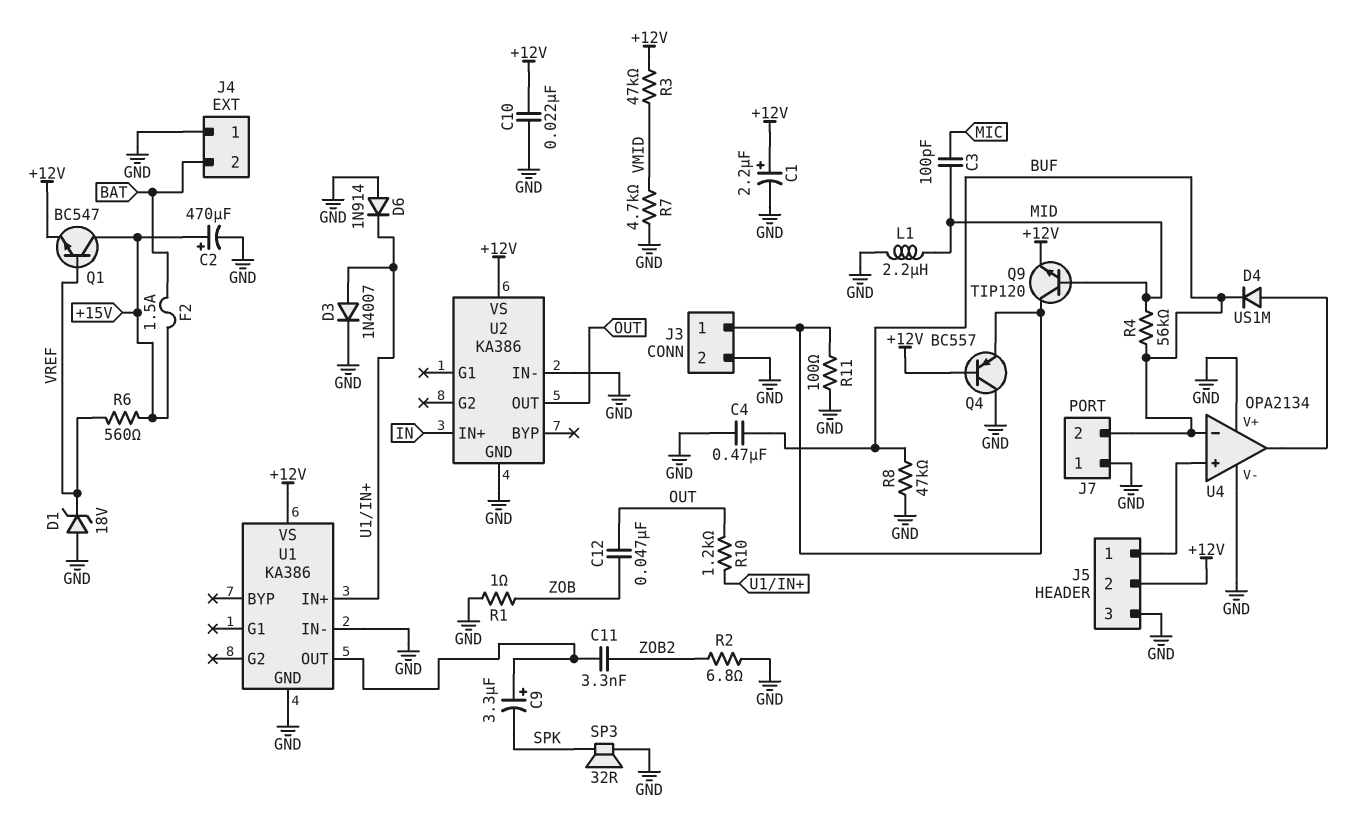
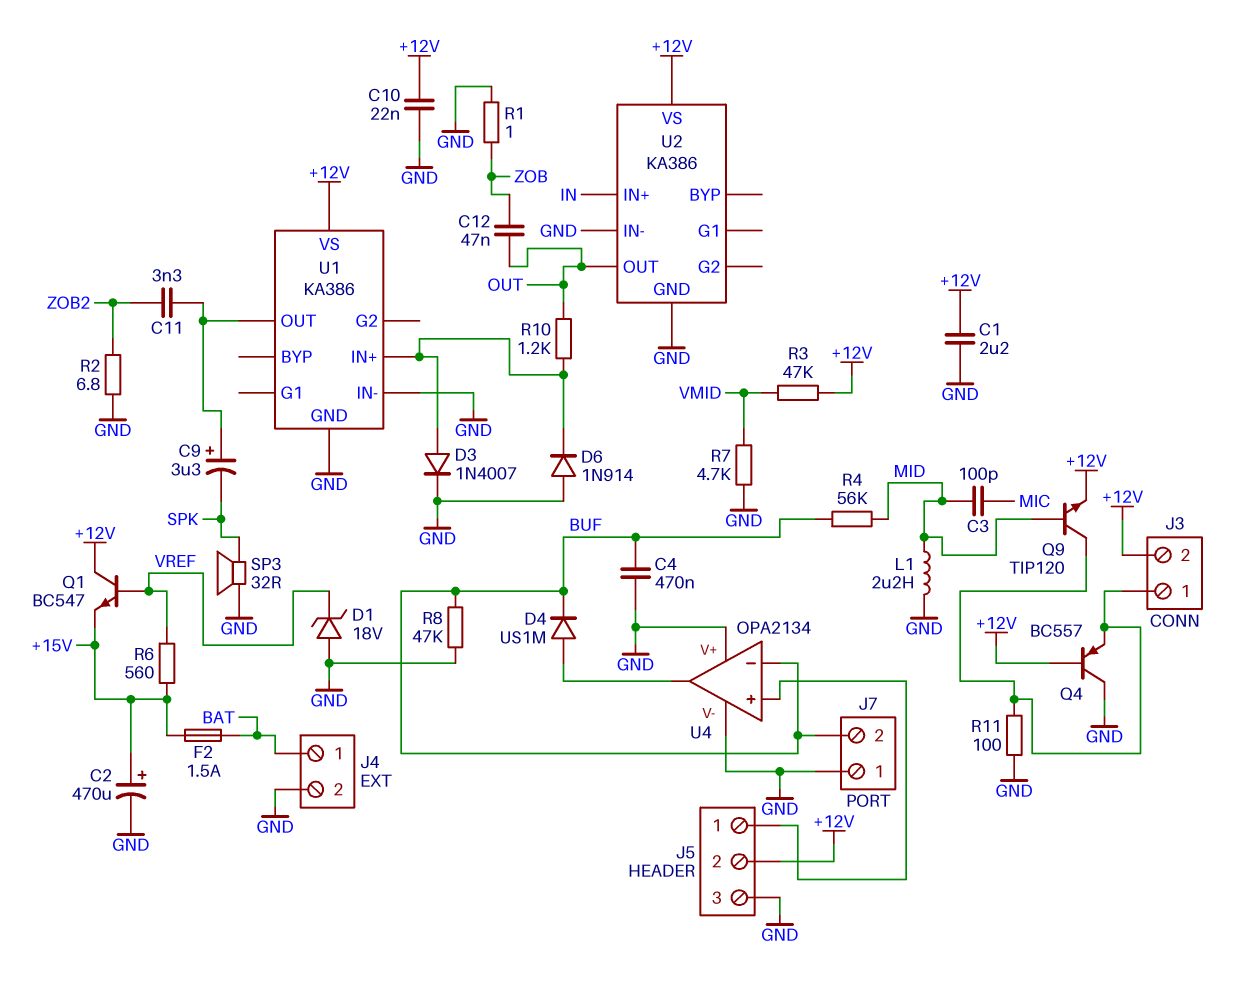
C1: 2.2uF (plus +12V, minus GND) -> 2.2uF (+12V, GND)
J3 pin 2: GND -> +12V
J4 pin 1: GND -> BAT
J4 pin 2: BAT -> GND
Q1: NPN BC547 (B VREF, C +15V, E +12V) -> NPN BC547 (B VREF, C +12V, E +15V)

